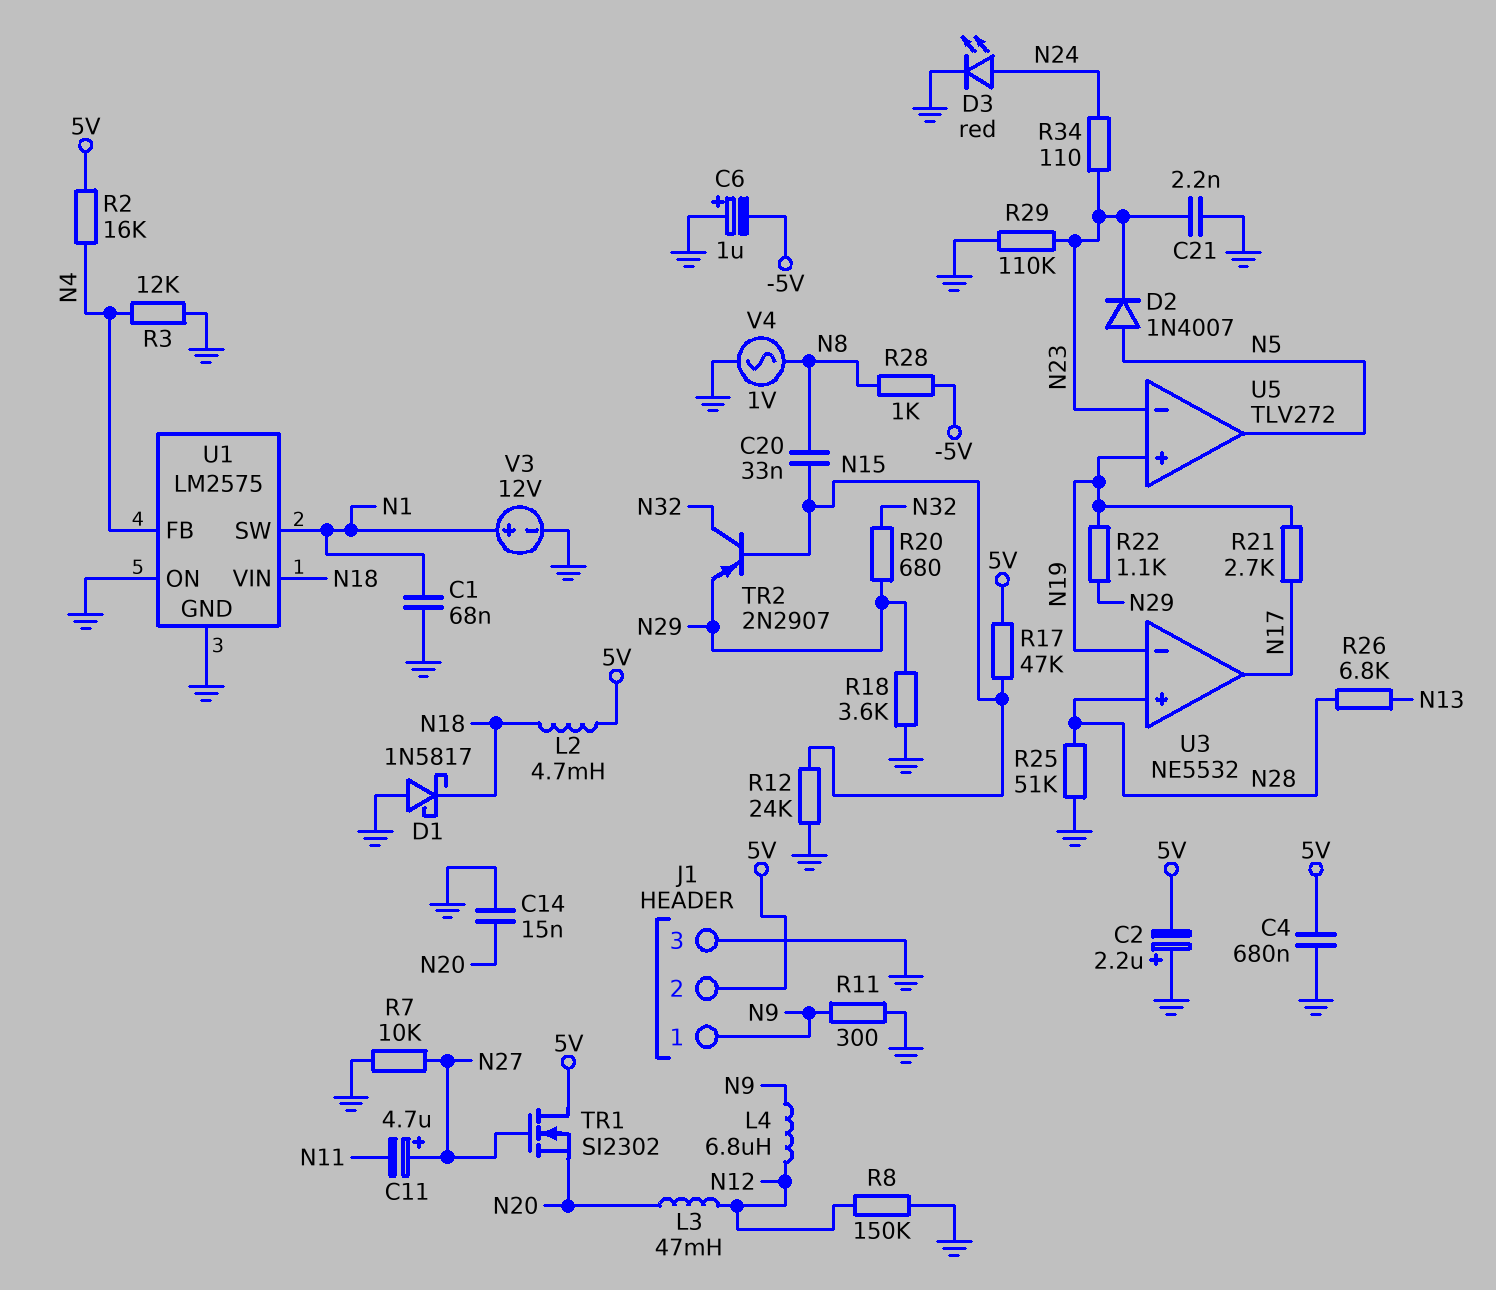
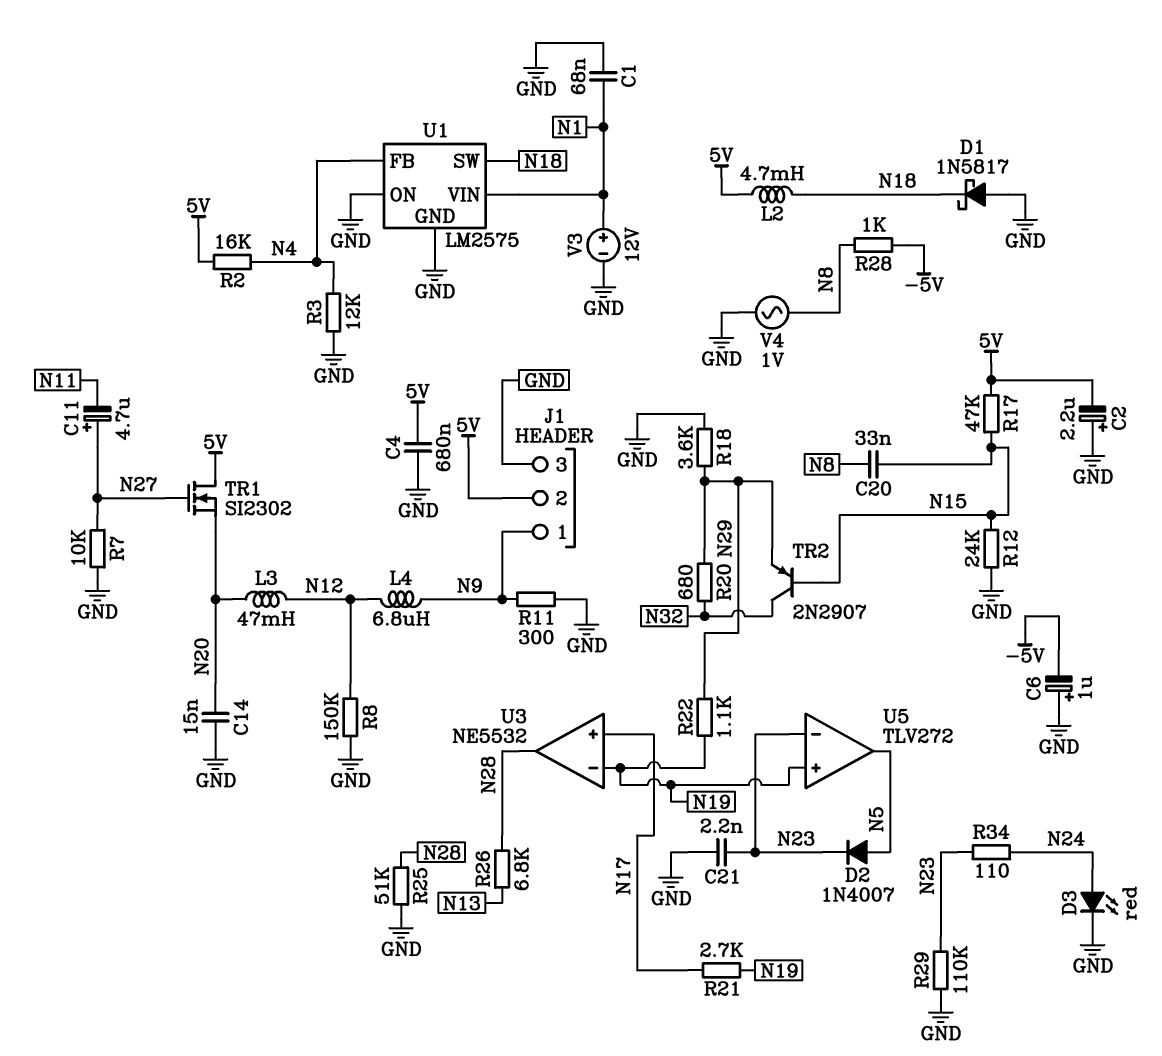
U1 pin SW: N1 -> N18
U1 pin VIN: N18 -> N1
U3 pin in+: N28 -> N17
U3 pin out: N17 -> N28

